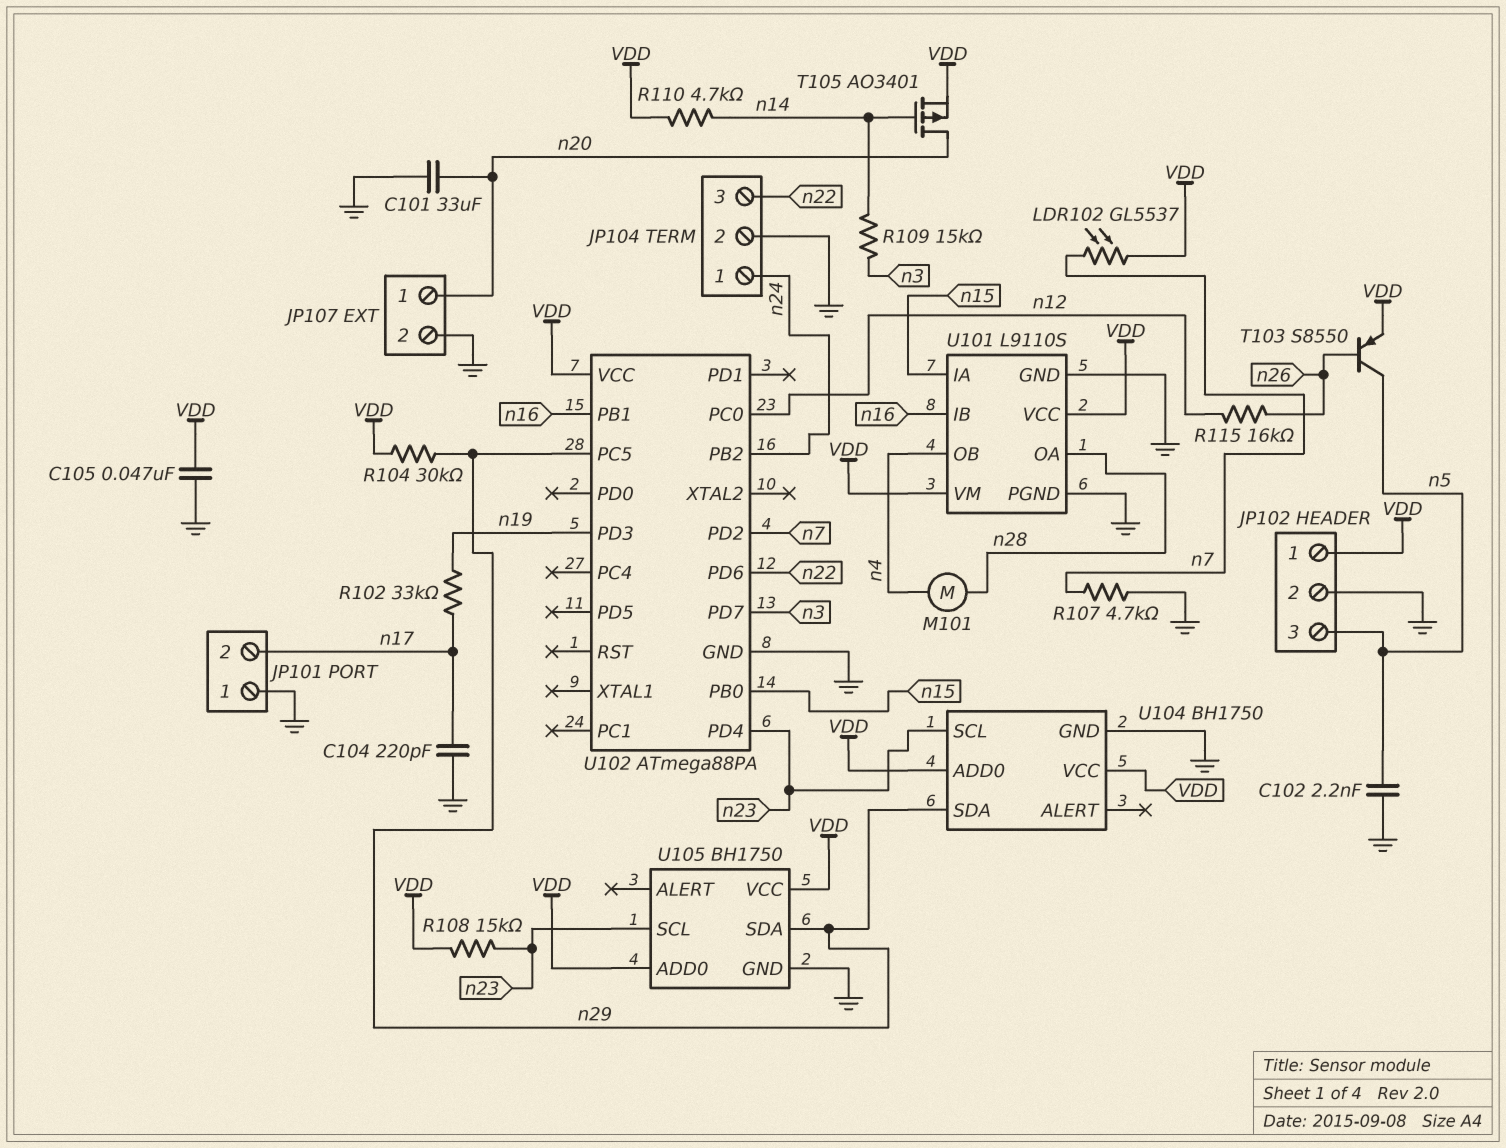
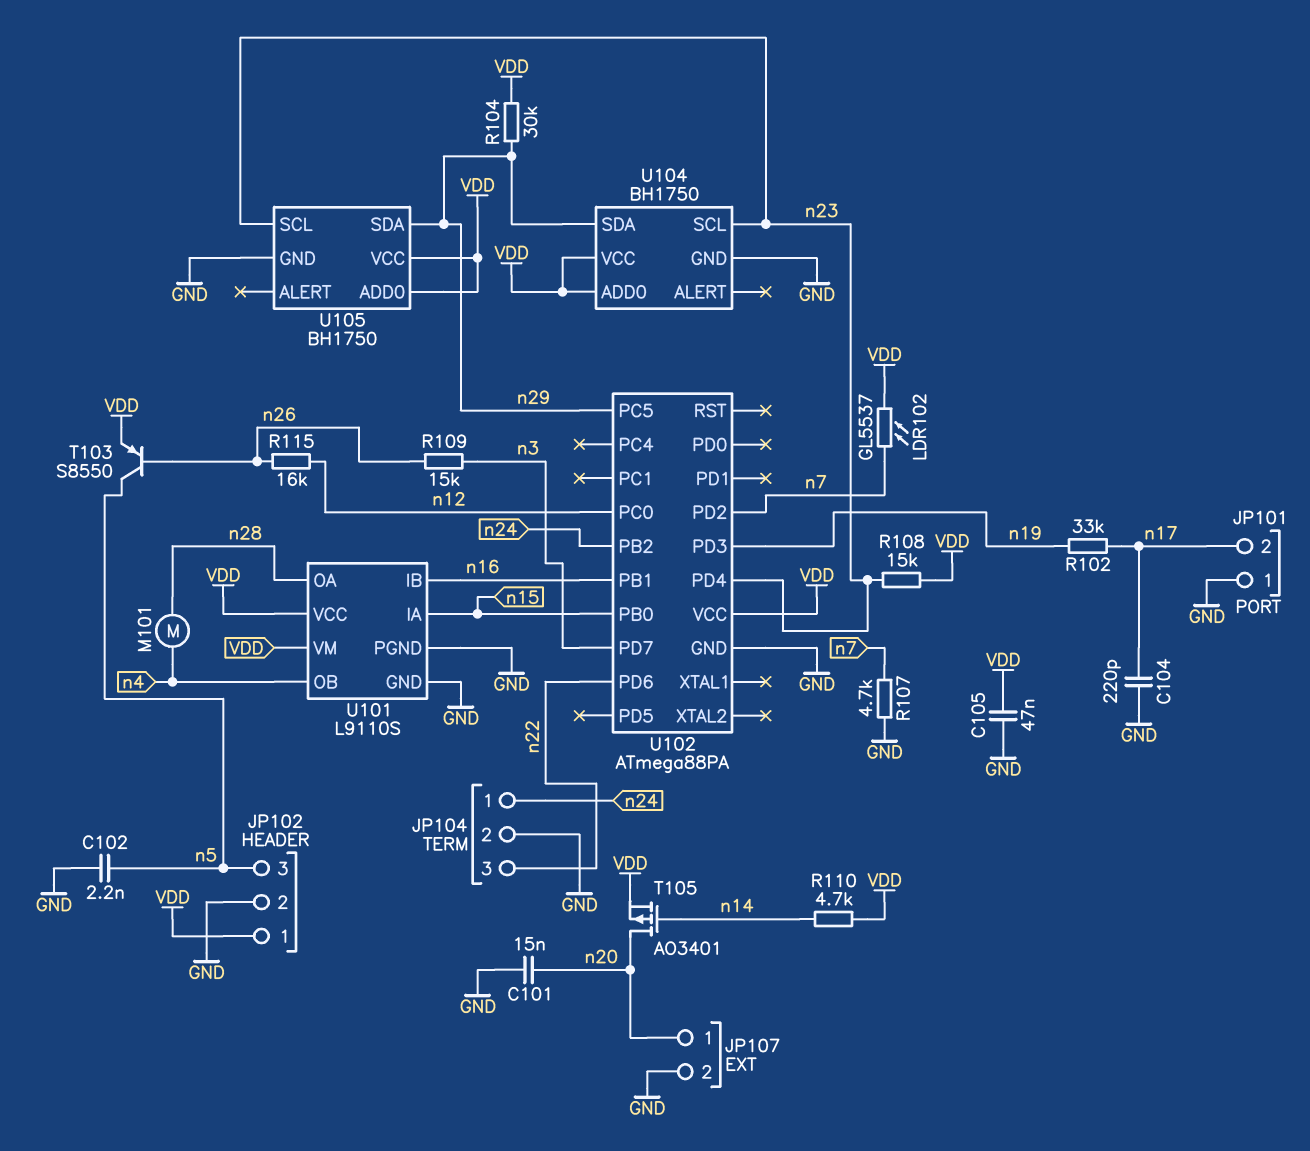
C101: 33uF (GND, n20) -> 15nF (GND, n20)
R109: 15k (n3, n14) -> 15k (n3, n26)

